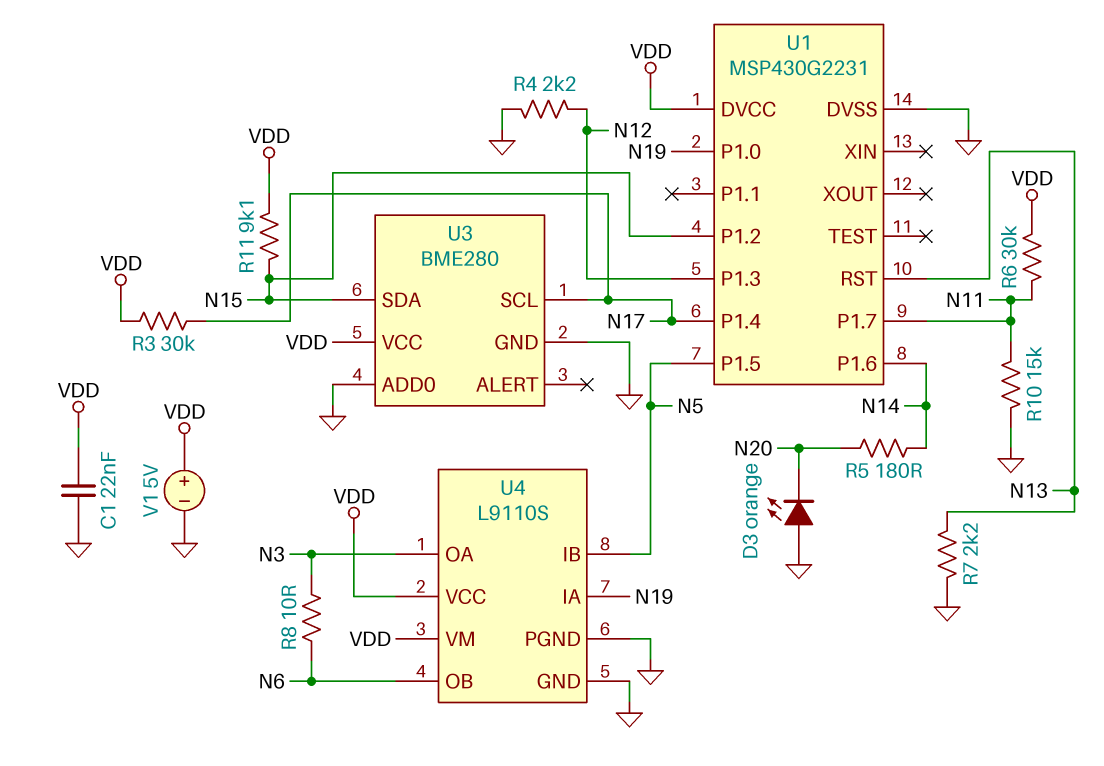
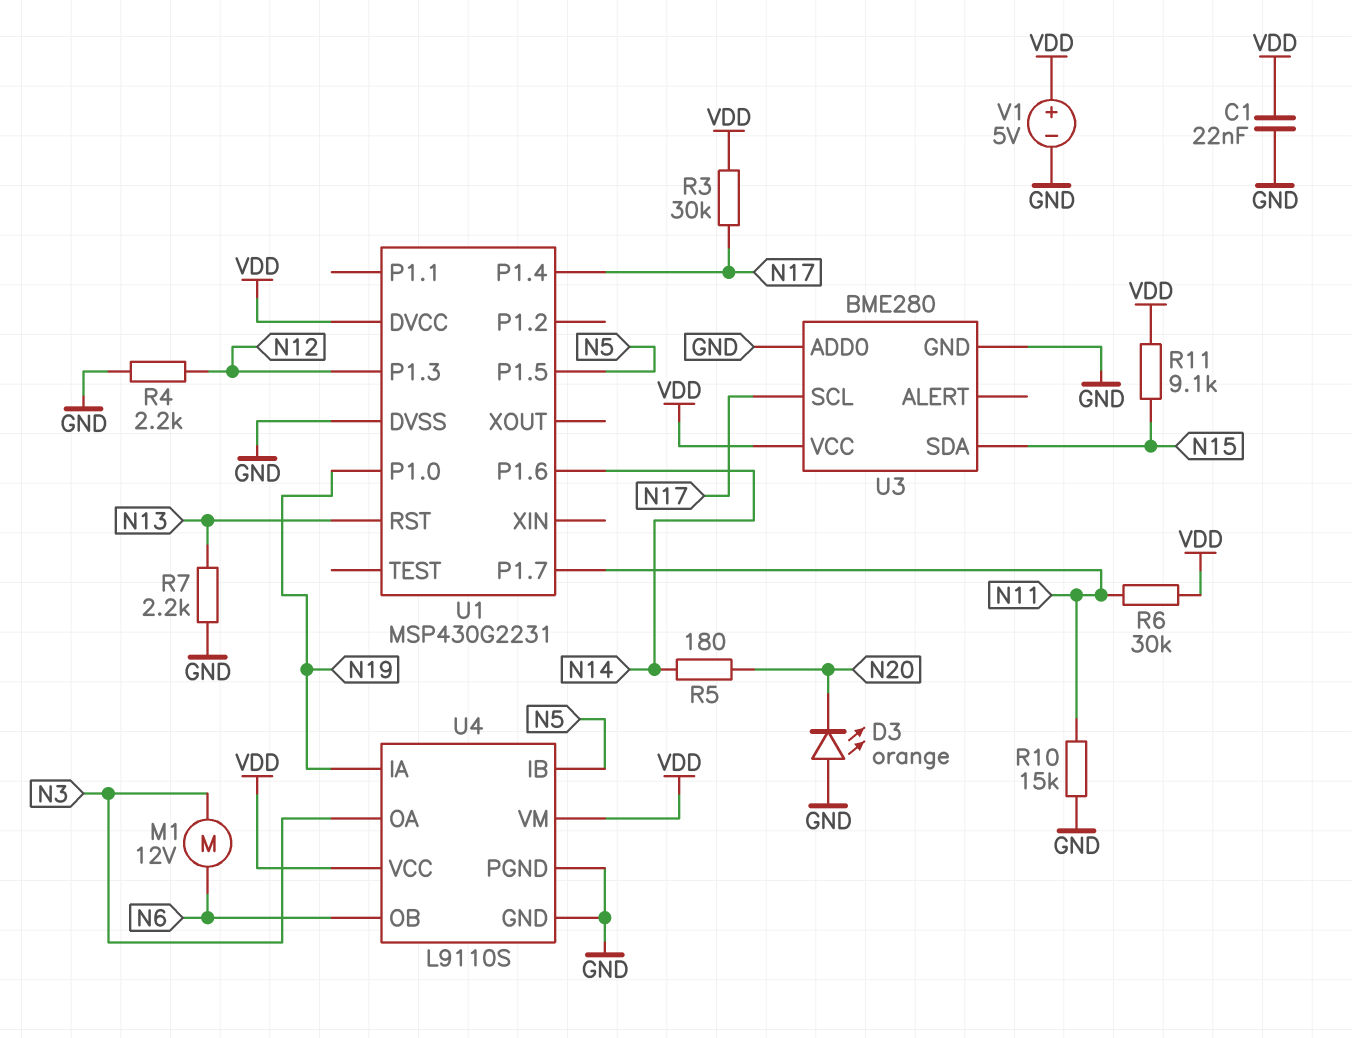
M1: none -> motor 12V (N3, N6)
R8: 10 (N3, N6) -> none
U1 pin P1.2: N15 -> none

